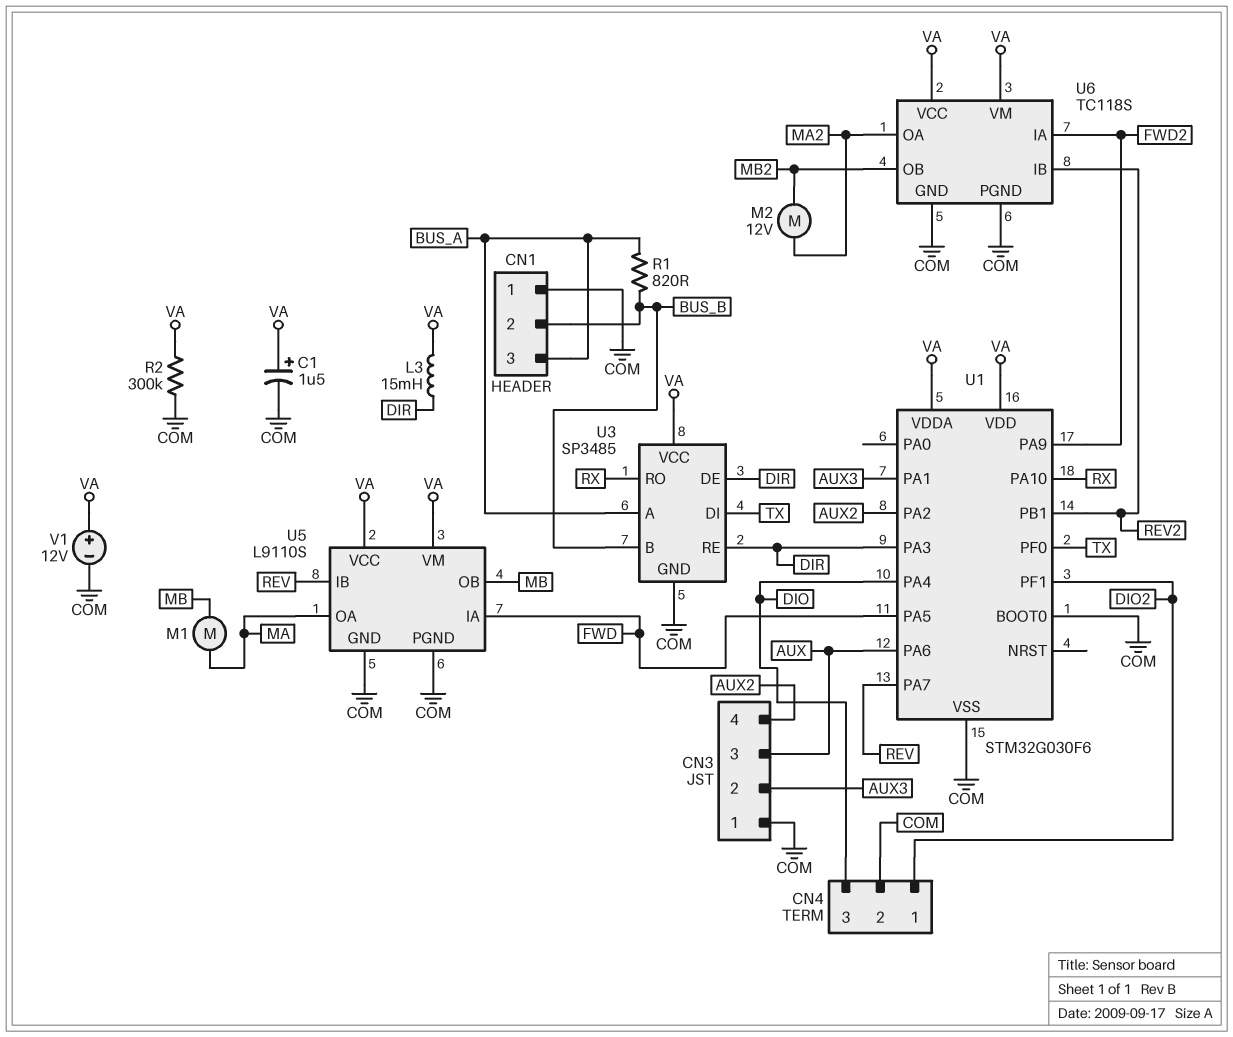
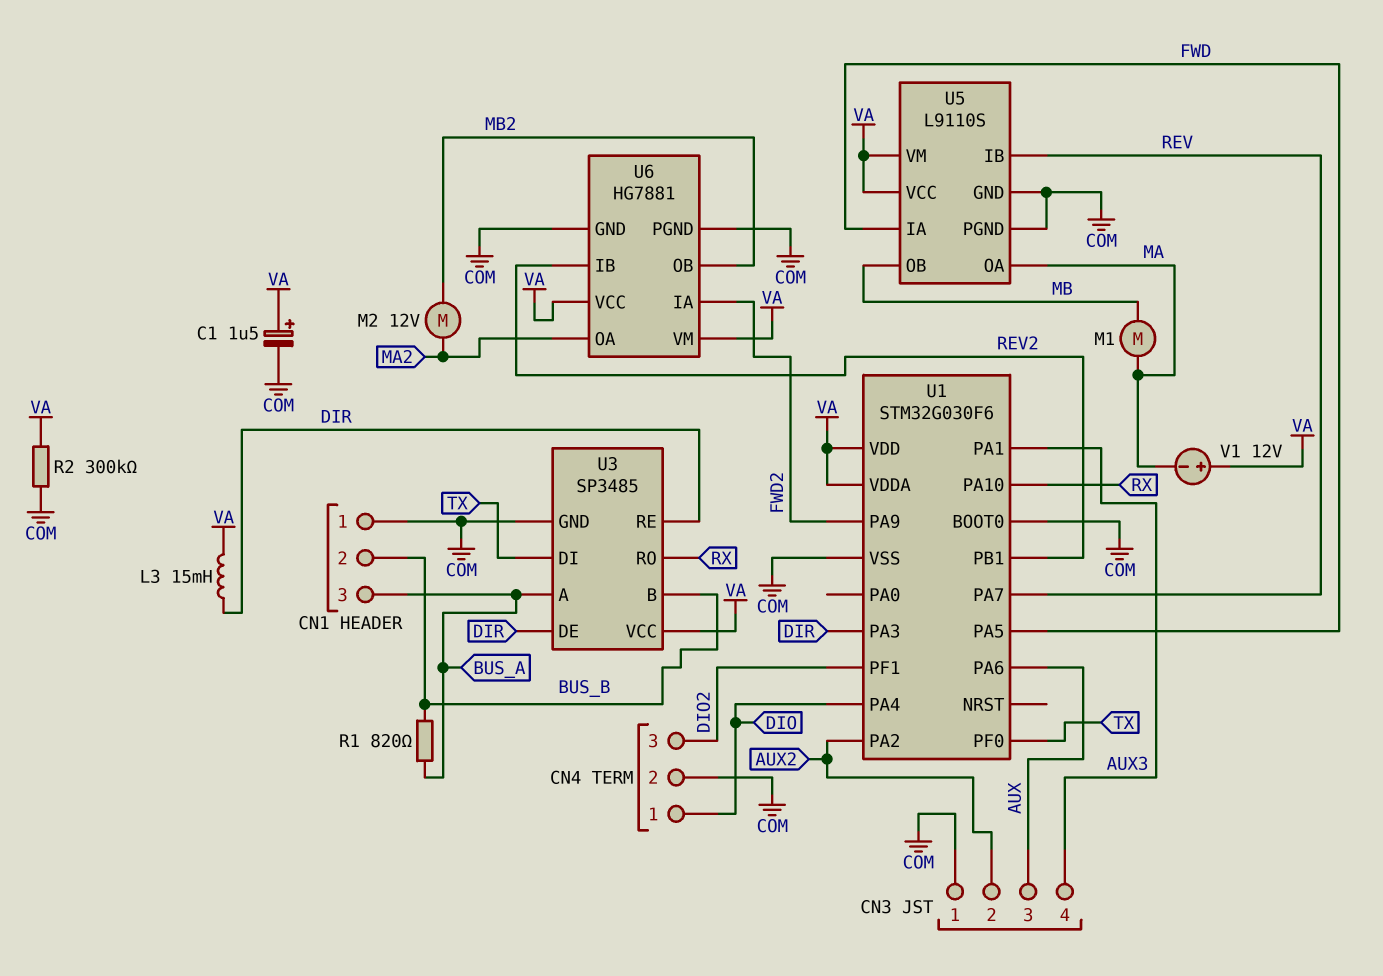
CN3 pin 2: AUX3 -> AUX2
CN3 pin 4: AUX2 -> AUX3
CN4 pin 1: DIO2 -> DIO
CN4 pin 3: DIO -> DIO2
U6: TC118S -> HG7881
V1: 12V (plus VA, minus COM) -> 12V (plus VA, minus MA)

